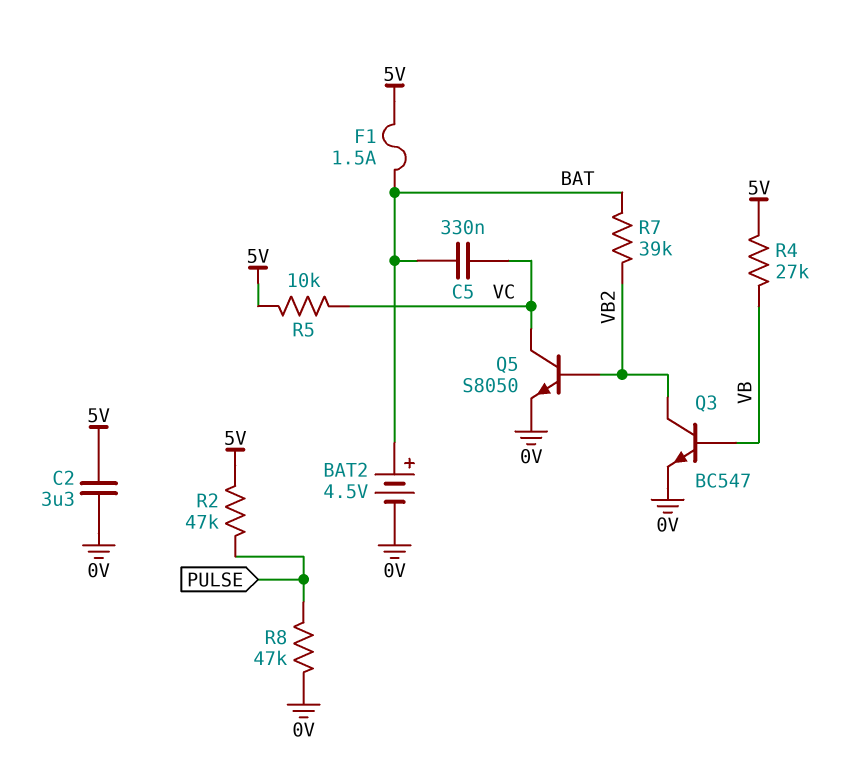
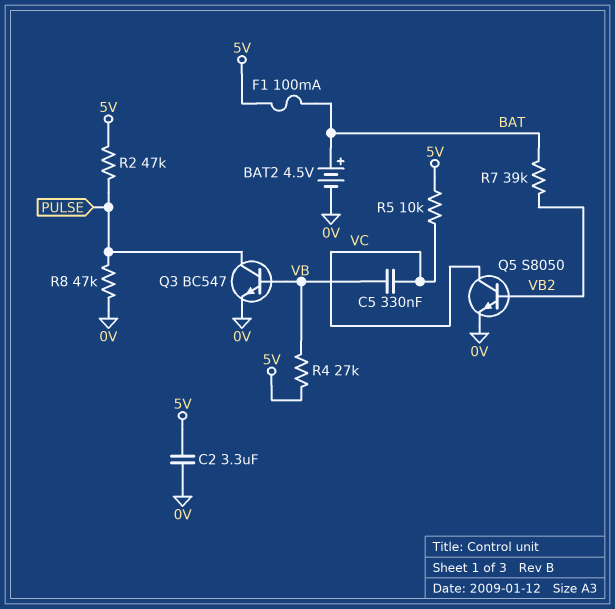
C5: 330nF (BAT, VC) -> 330nF (VB, VC)
F1: 1.5A (5V, BAT) -> 100mA (5V, BAT)
Q3: NPN BC547 (B VB, C VB2, E 0V) -> NPN BC547 (B VB, C PULSE, E 0V)

